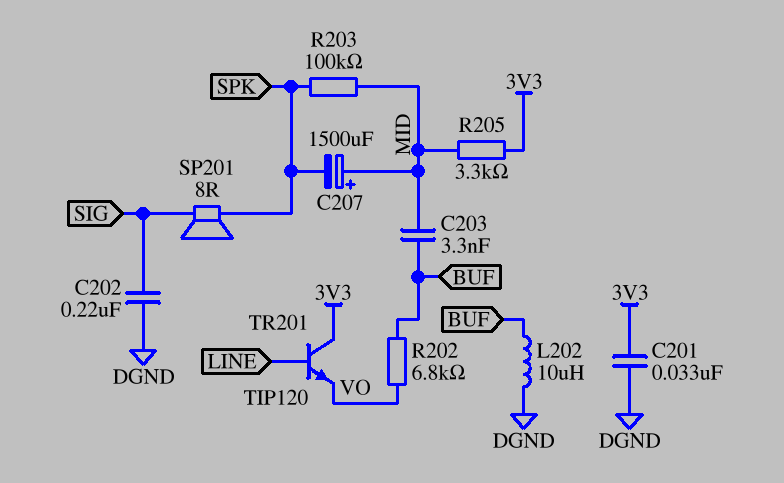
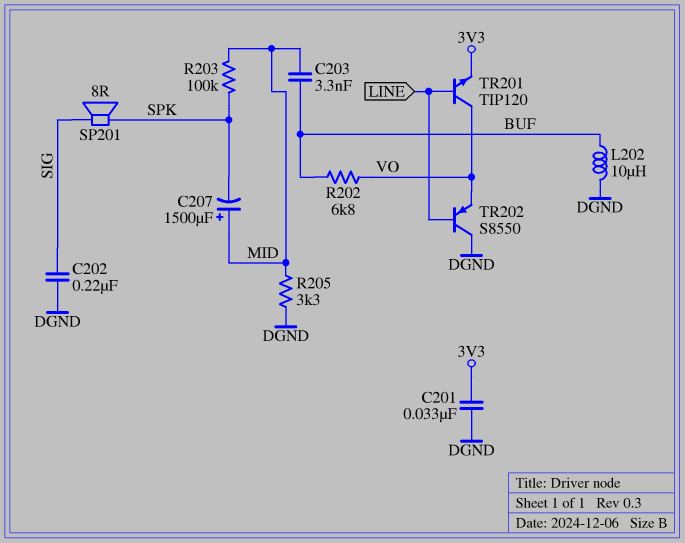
R205: 3.3k (3V3, MID) -> 3.3k (DGND, MID)
TR201: NPN TIP120 (B LINE, C 3V3, E VO) -> NPN TIP120 (B LINE, C VO, E 3V3)
TR202: none -> PNP S8550 (B LINE, C DGND, E VO)

